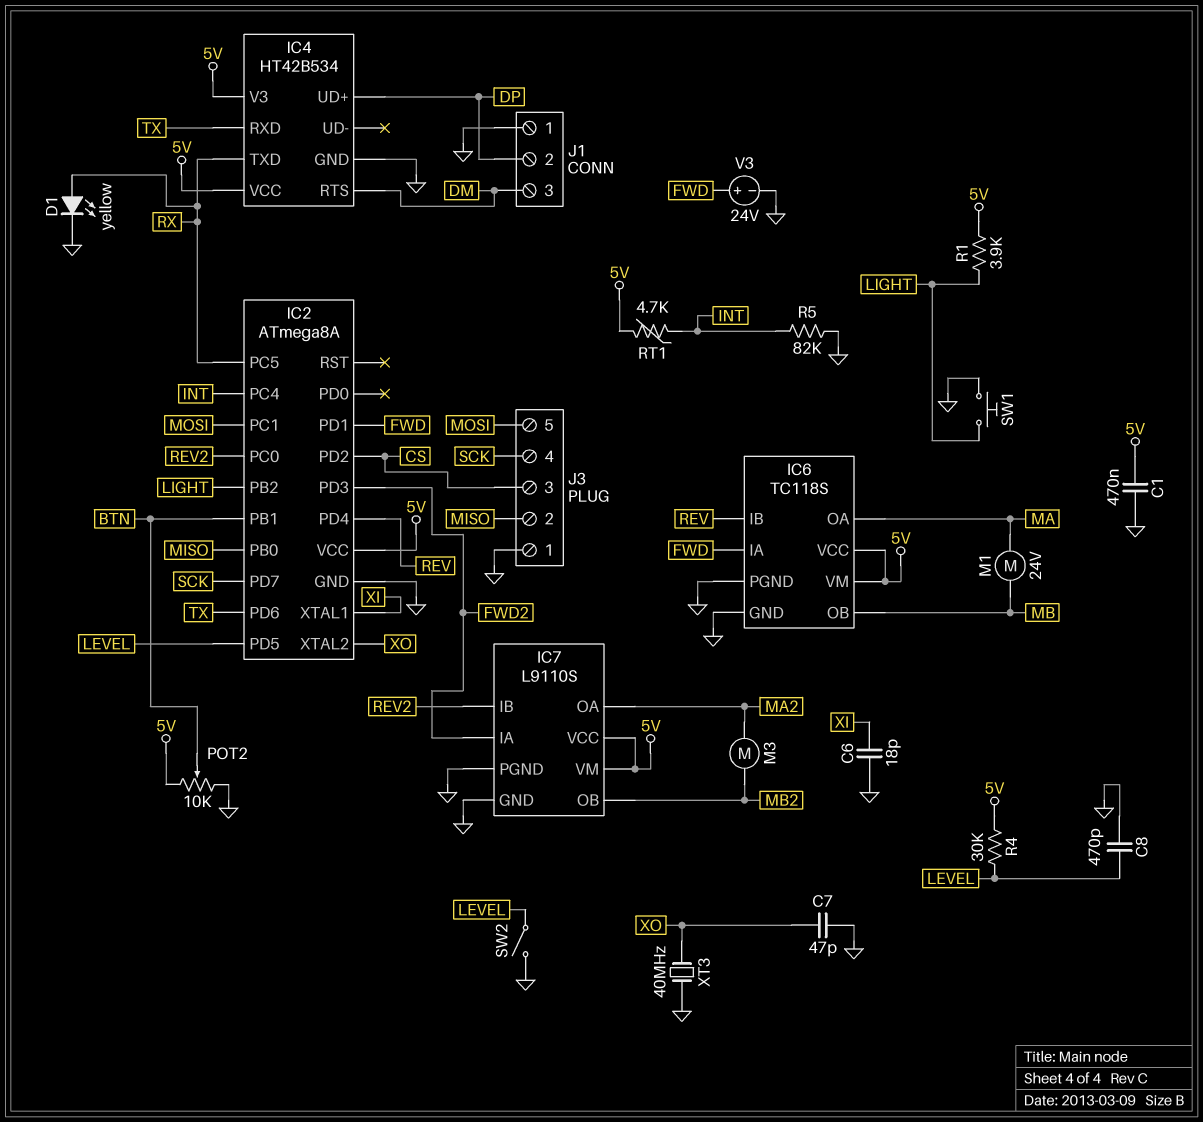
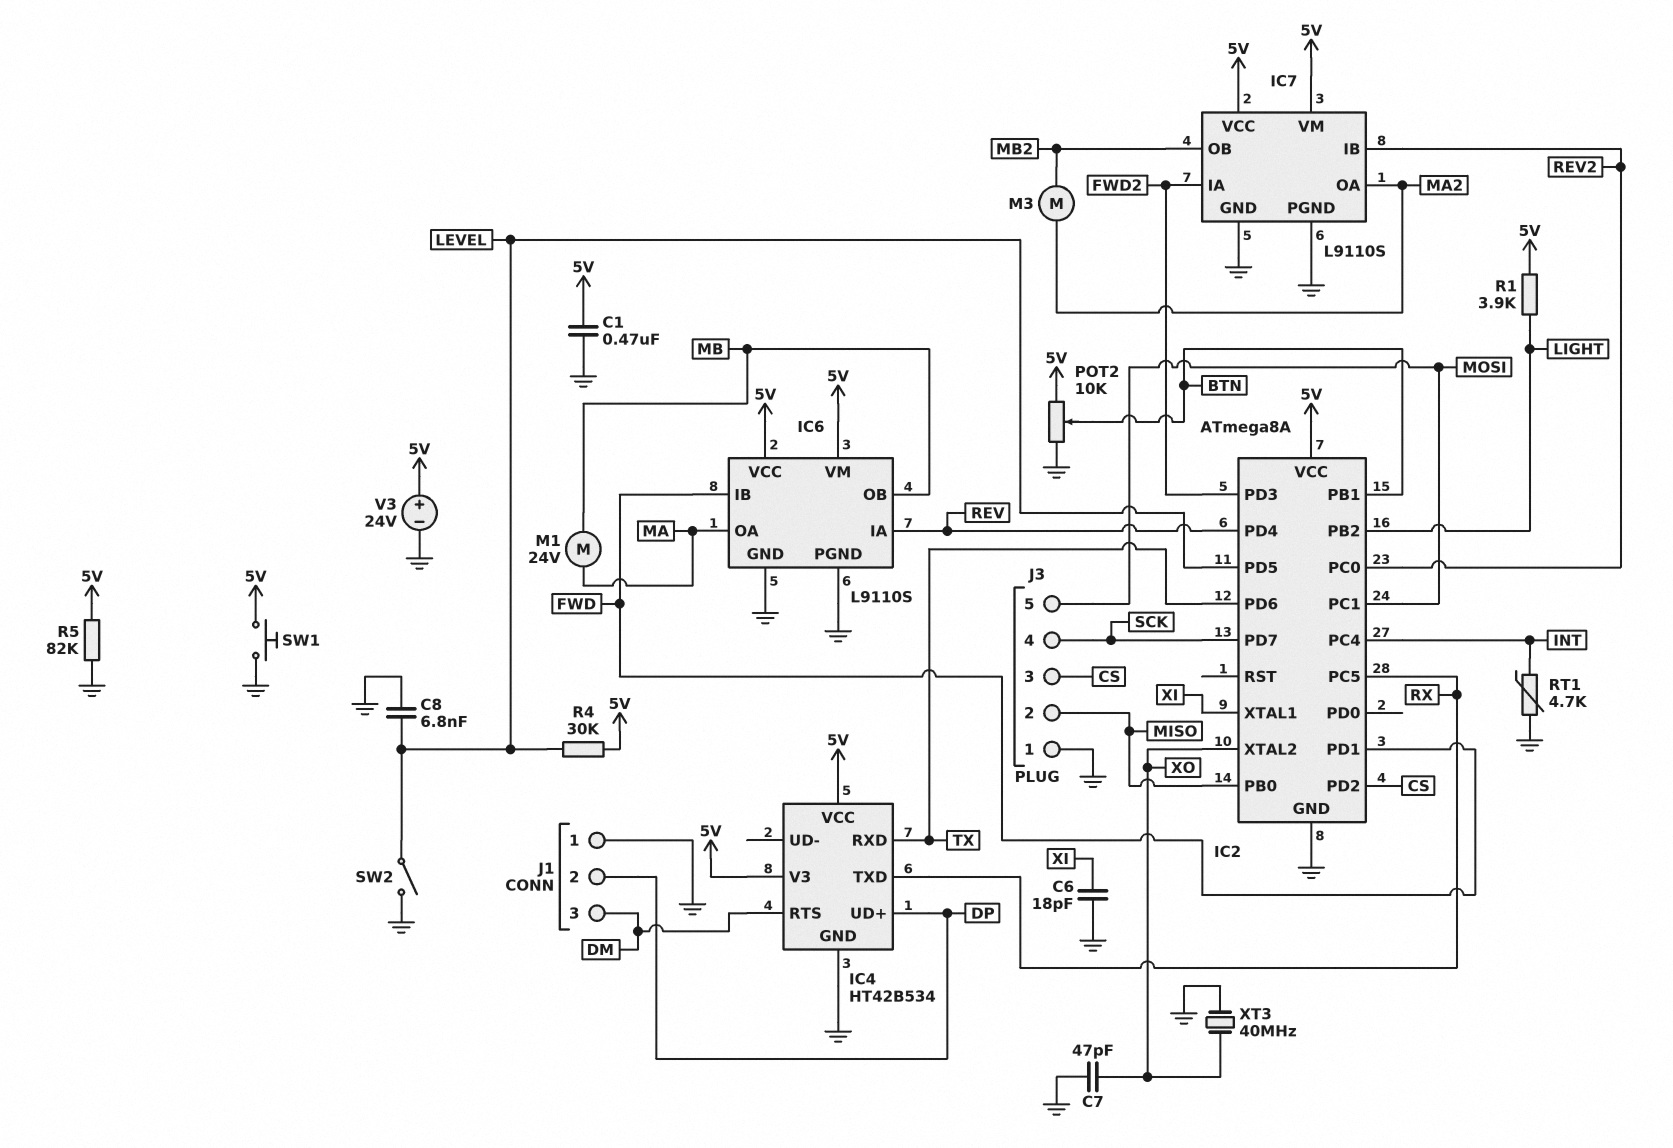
C8: 470pF (GND, LEVEL) -> 6.8nF (GND, LEVEL)
D1: LED yellow (A RX, K GND) -> none
IC6: TC118S -> L9110S
IC6 pin IA: FWD -> REV
IC6 pin IB: REV -> FWD
R5: 82k (GND, INT) -> 82k (5V, GND)
RT1: 4.7k (5V, INT) -> 4.7k (GND, INT)
SW1: button (GND, LIGHT) -> button (5V, GND)
V3: 24V (plus FWD, minus GND) -> 24V (plus 5V, minus GND)

